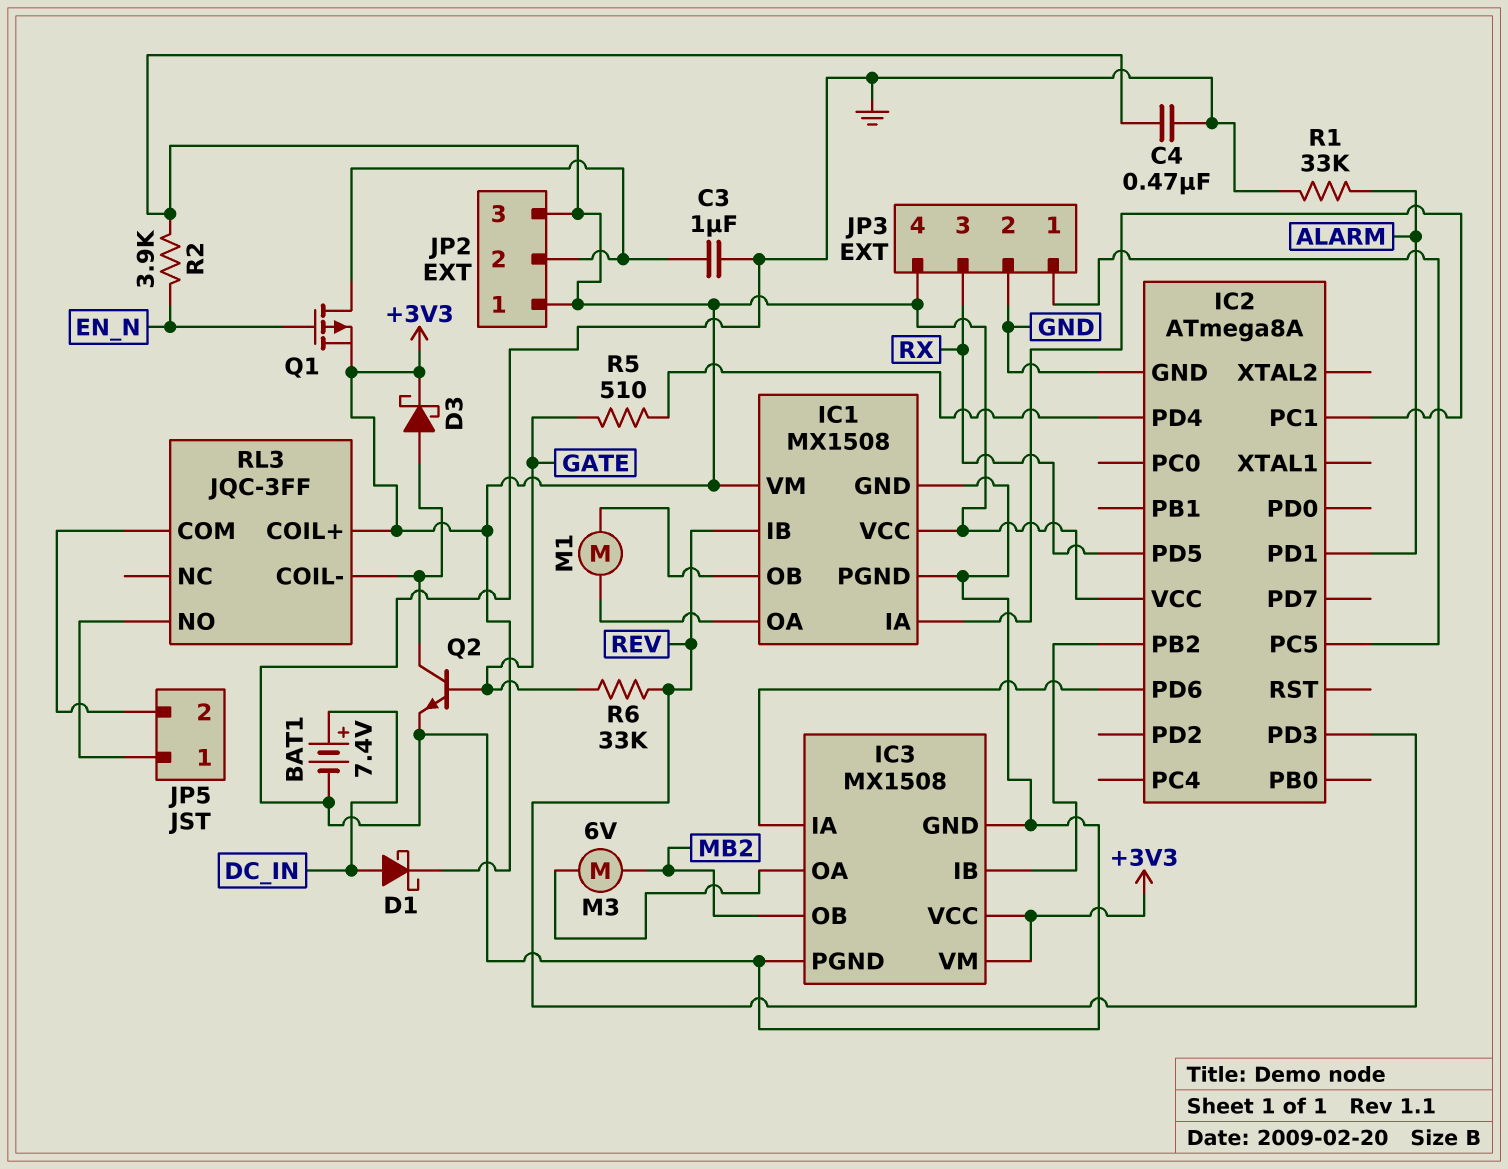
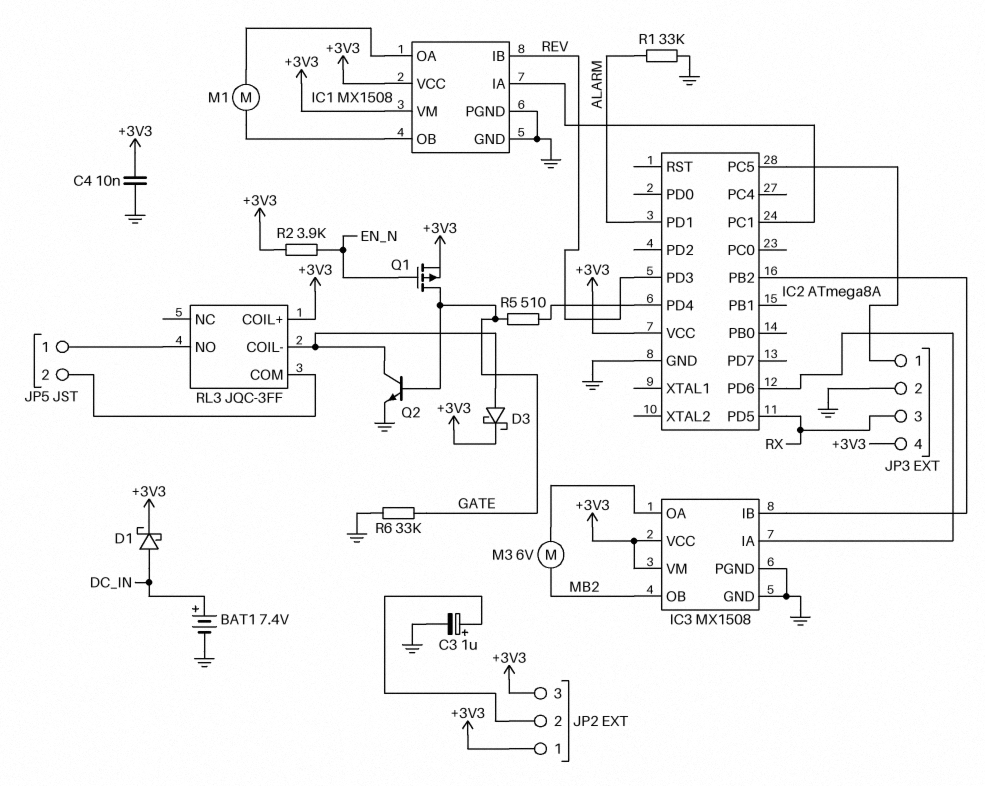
C3: 1uF (GND, JP2/2) -> 1uF (plus JP2/2, minus GND)
C4: 470nF (+3V3, GND) -> 10nF (+3V3, GND)
Q1: PMOS (G EN_N, D JP2/2, S +3V3) -> PMOS (G EN_N, D GATE, S +3V3)
R6: 33k (GATE, REV) -> 33k (GATE, GND)

